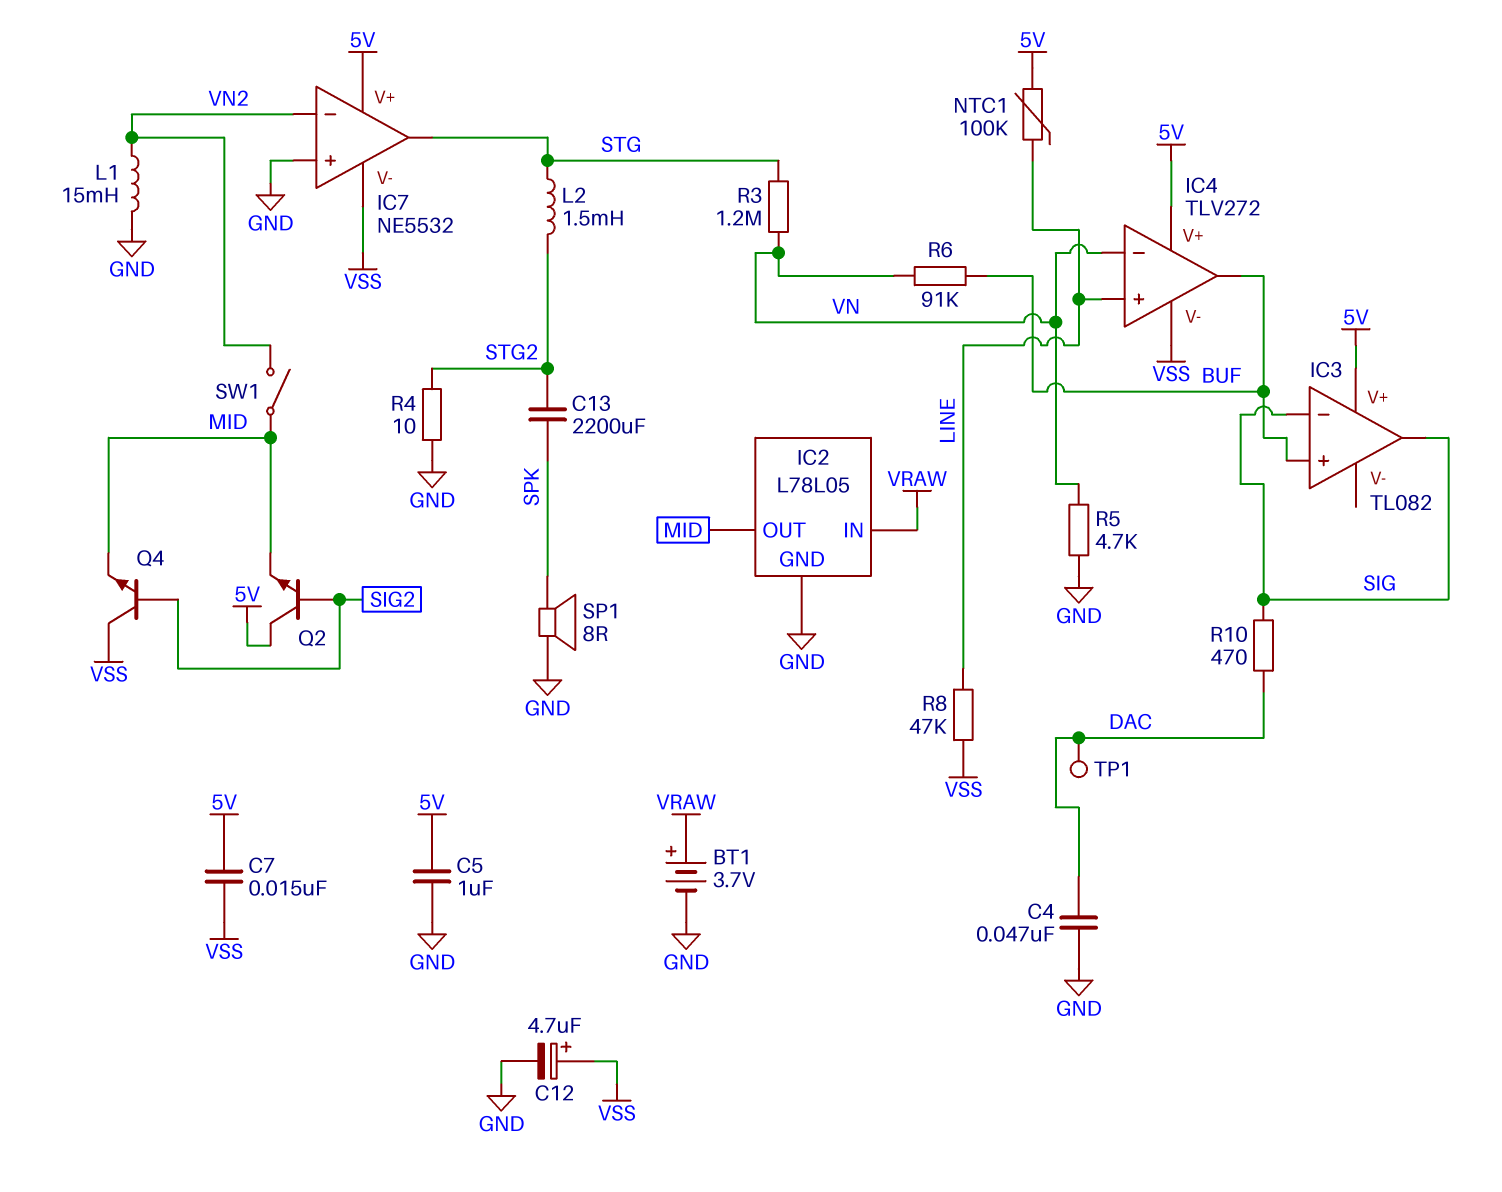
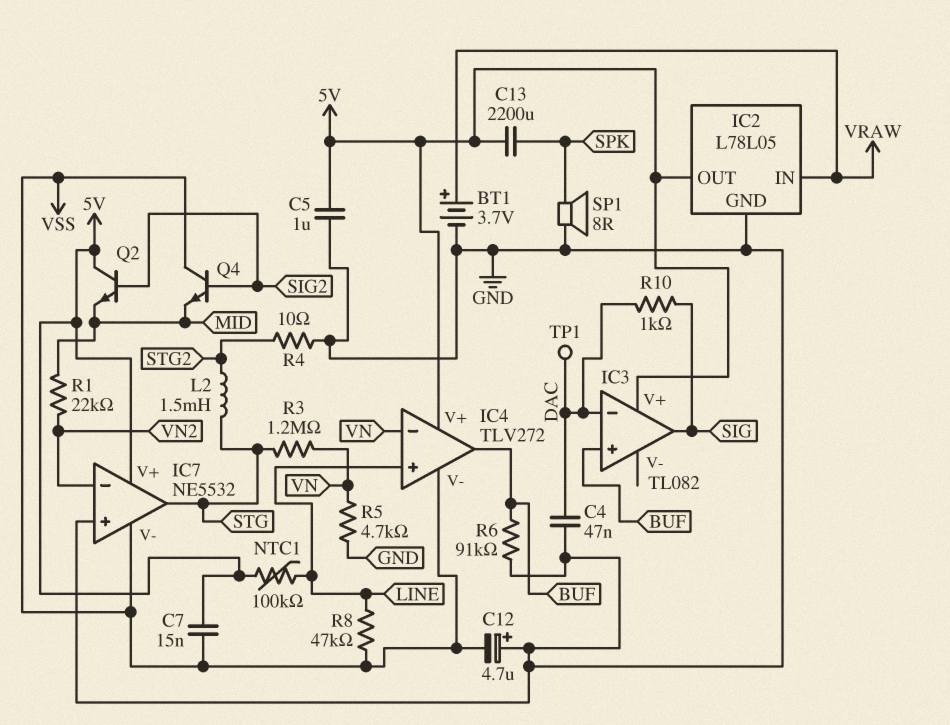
C12: 4.7uF (plus VSS, minus GND) -> 4.7uF (plus GND, minus VSS)
C13: 2200uF (SPK, STG2) -> 2200uF (5V, SPK)
IC2 pin OUT: MID -> 5V
IC3 pin in-: SIG -> DAC
L1: 15mH (GND, VN2) -> none
R1: none -> 22k (MID, VN2)
R6: 91k (BUF, VN) -> 91k (BUF, GND)
R10: 470 (DAC, SIG) -> 1k (DAC, SIG)
SW1: switch (MID, VN2) -> none

